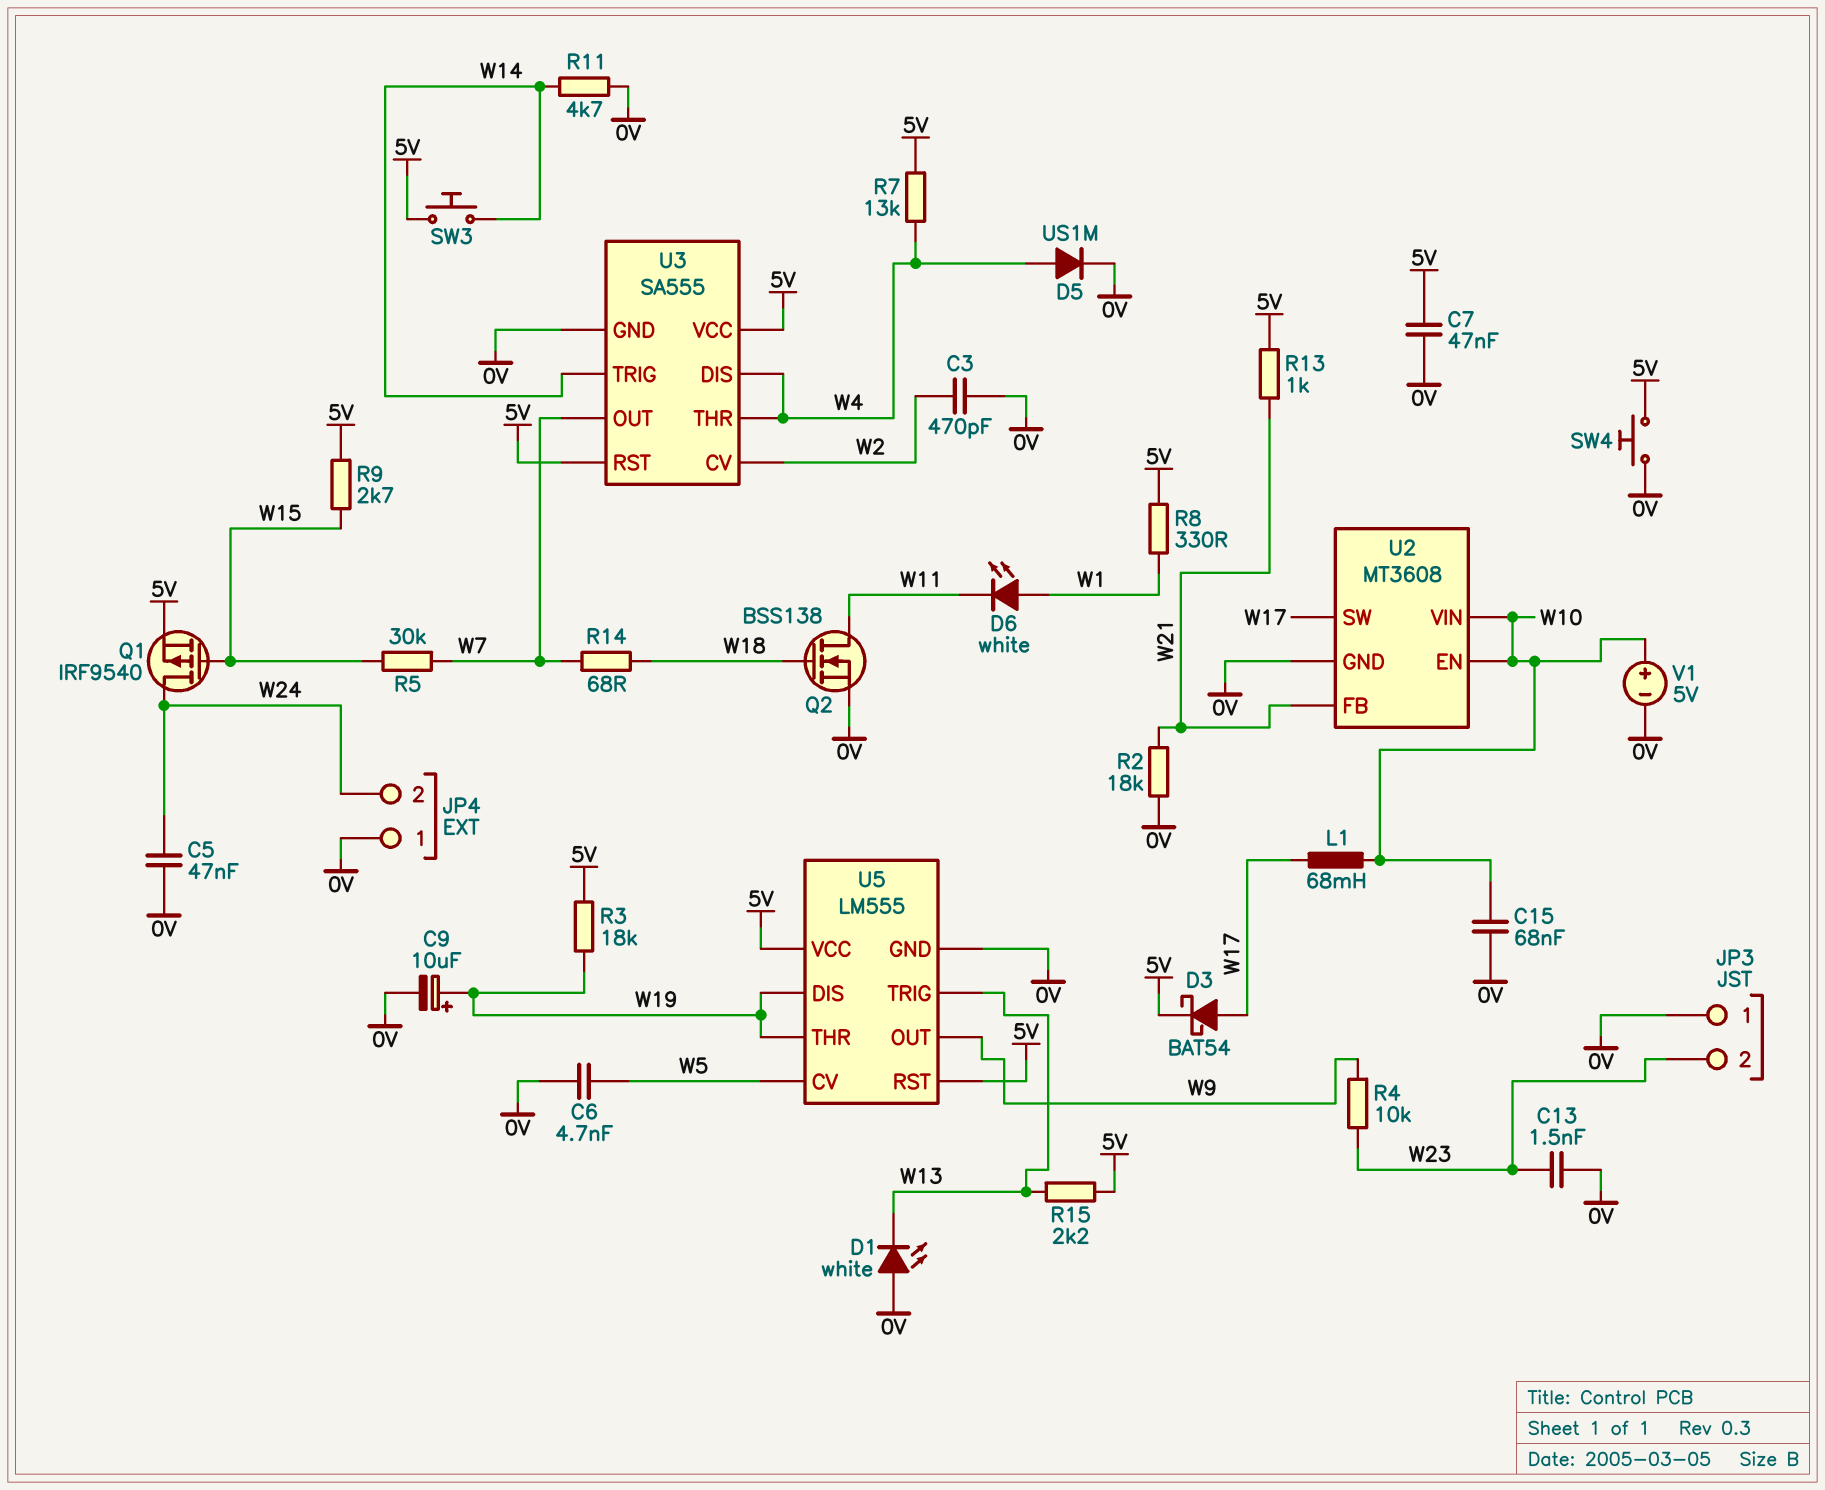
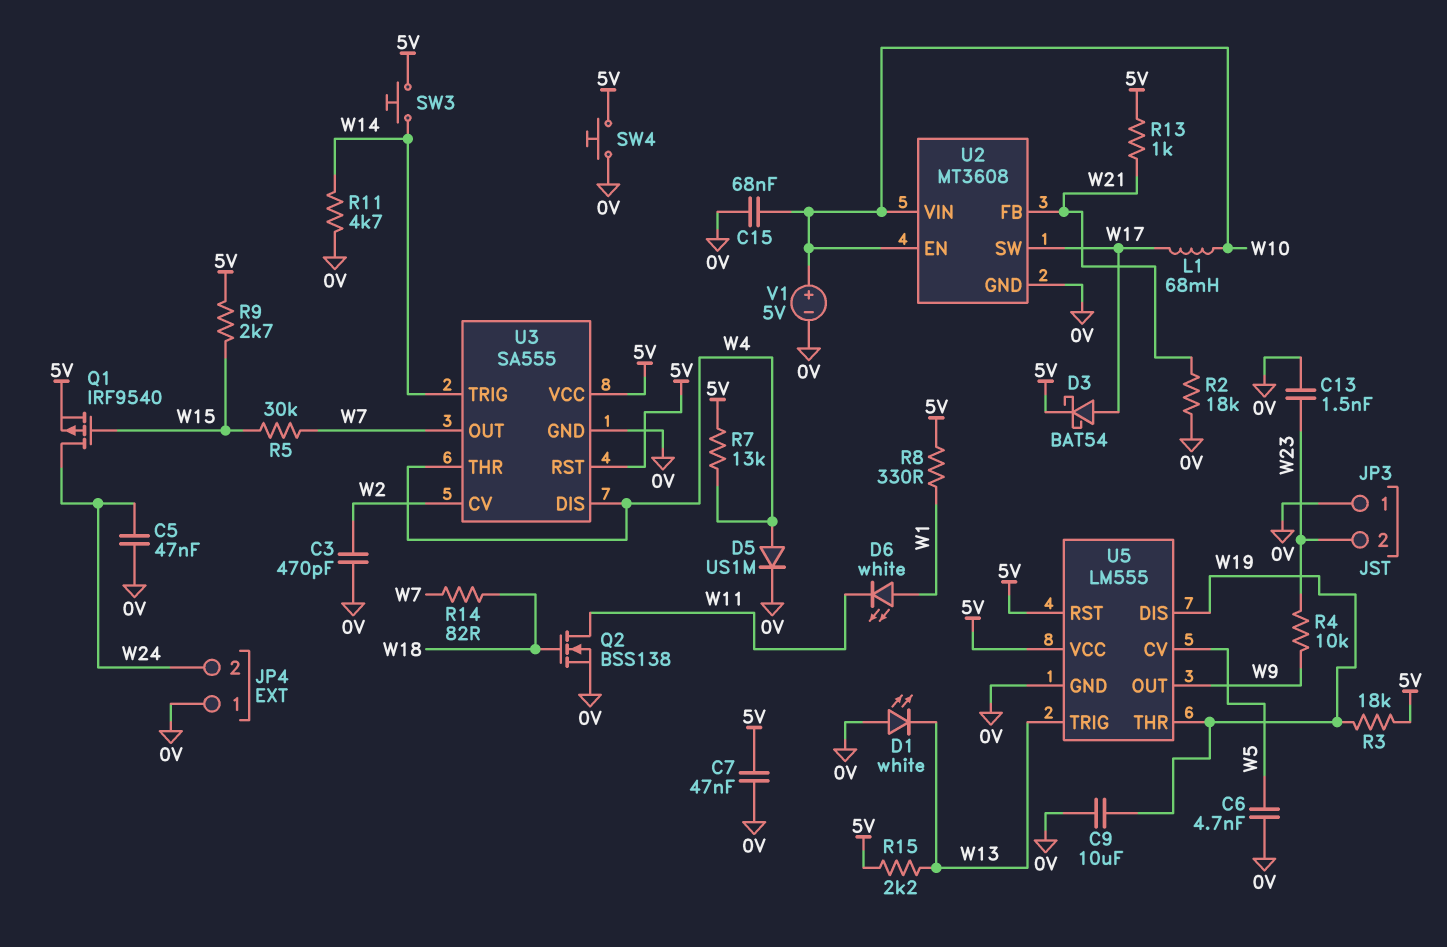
C9: 10uF (plus W19, minus 0V) -> 10uF (0V, W19)
R14: 68 (W7, W18) -> 82 (W7, W18)

